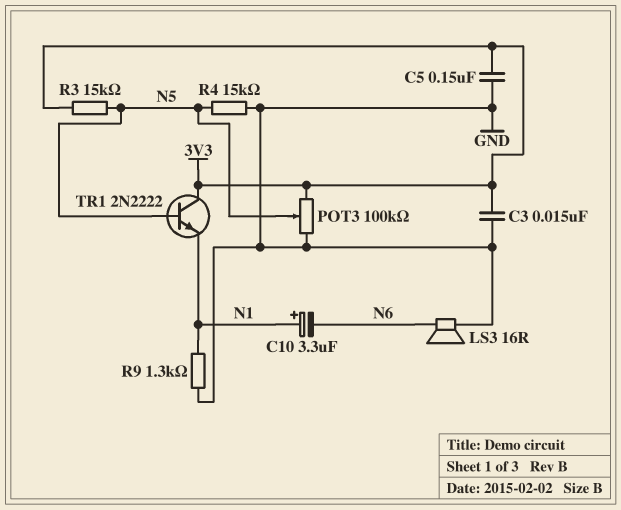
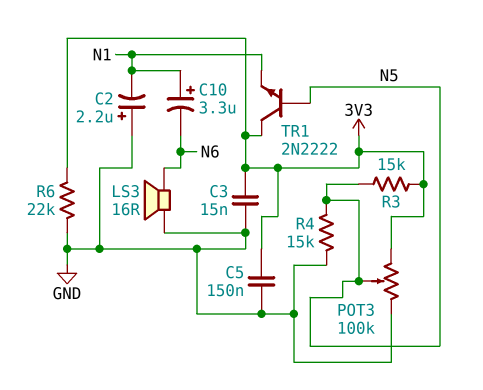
C2: none -> 2.2uF (plus GND, minus N1)
R6: none -> 22k (3V3, GND)
R9: 1.3k (GND, N1) -> none

